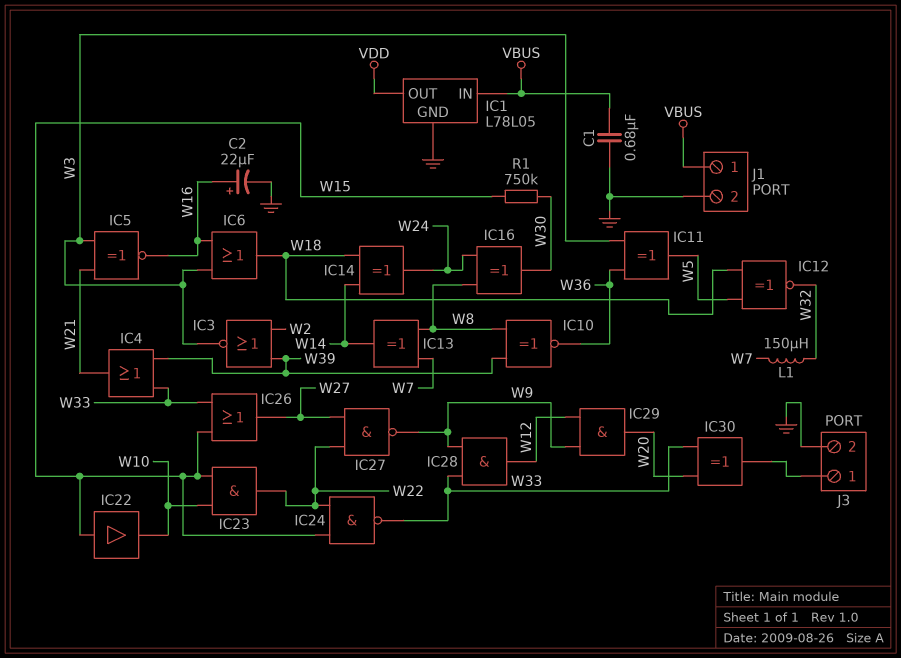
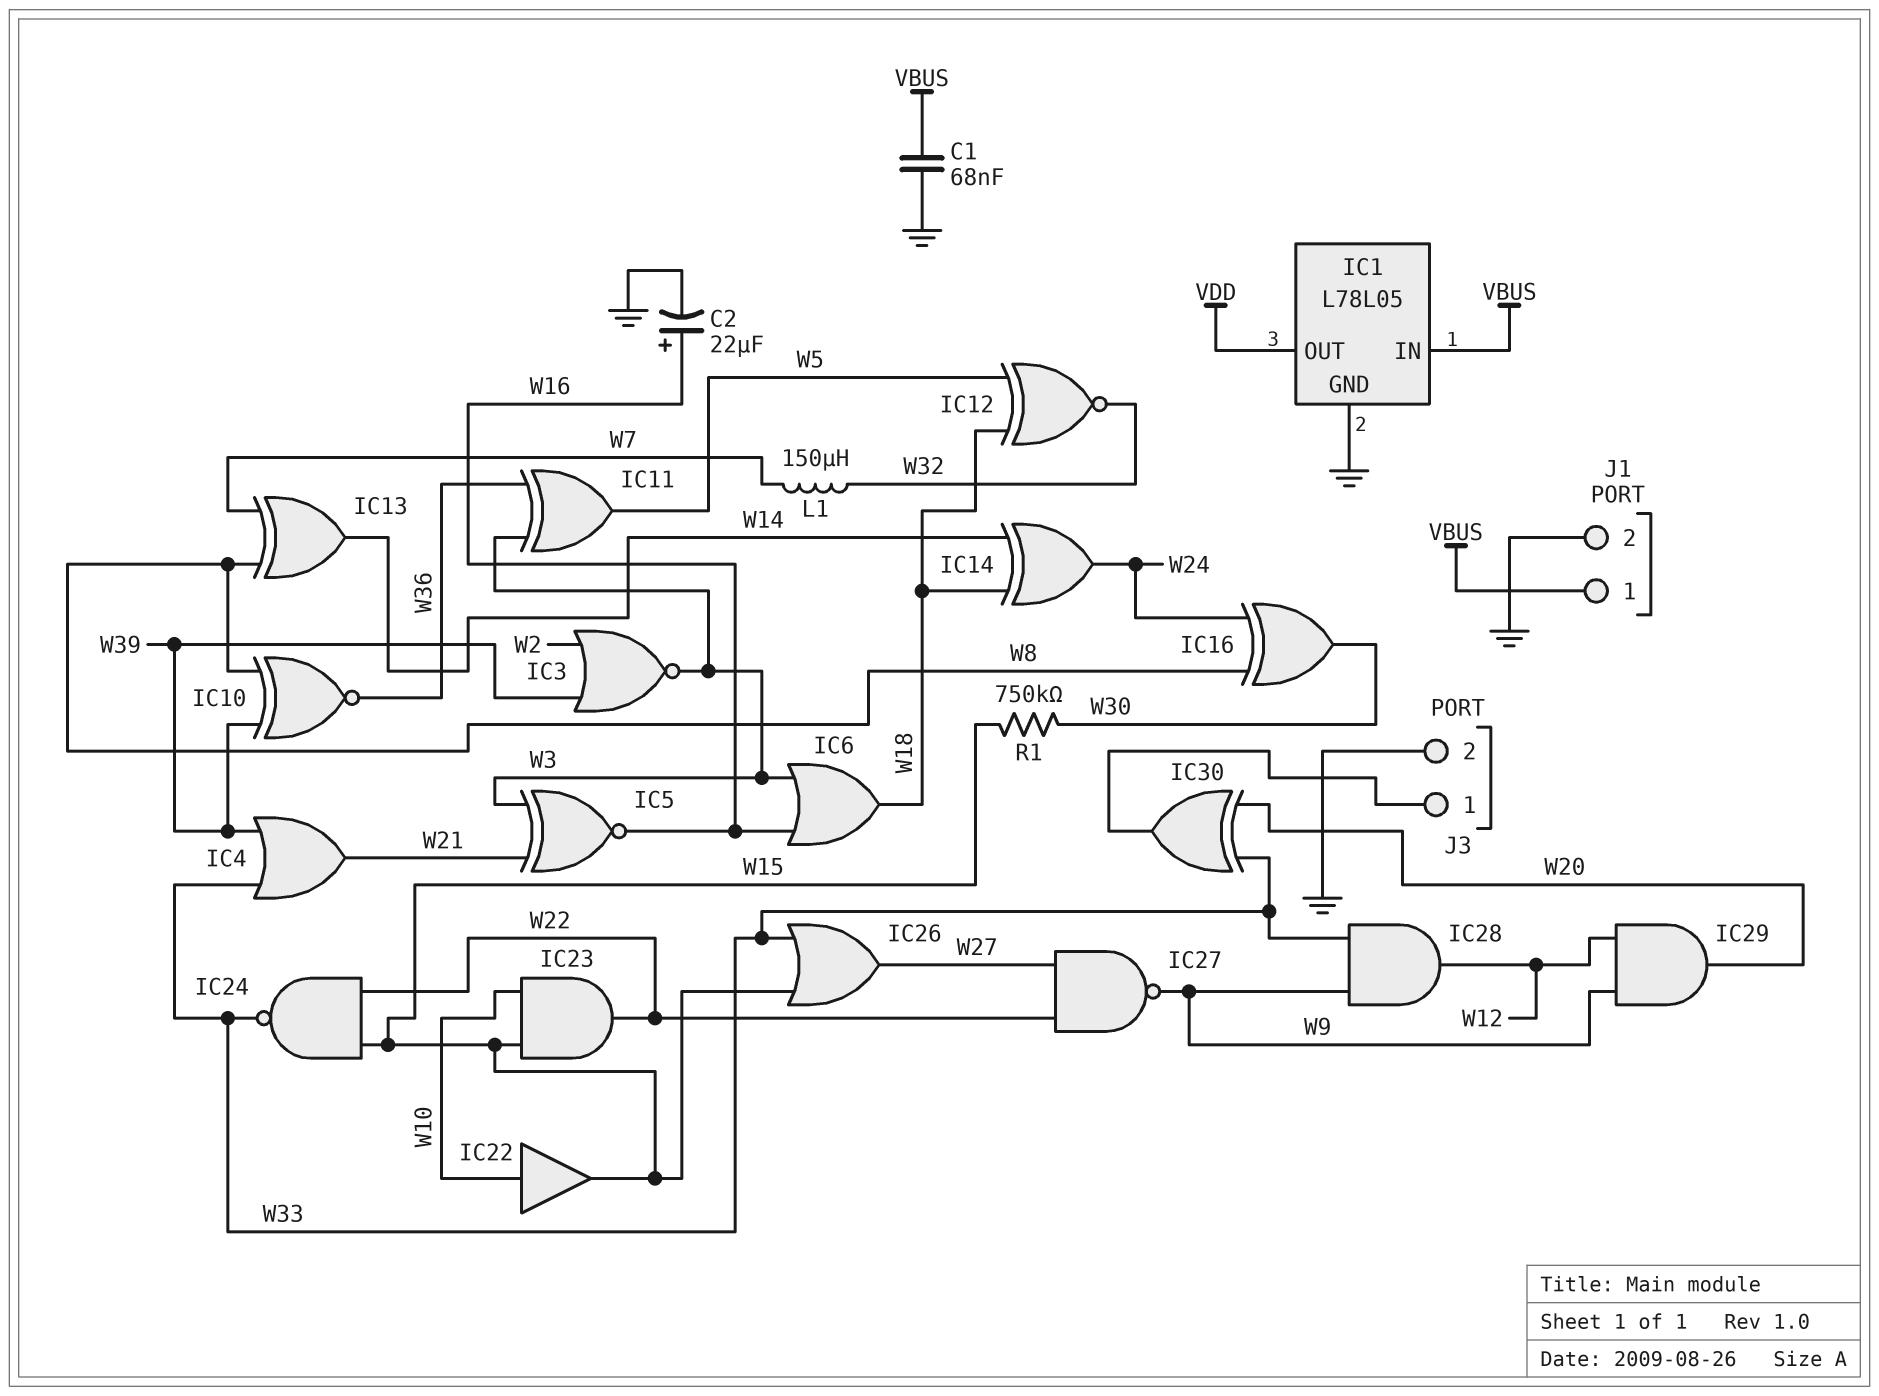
C1: 680nF (GND, VBUS) -> 68nF (GND, VBUS)
IC22: buffer (in W15, out W10) -> buffer (in W10, out W15)

